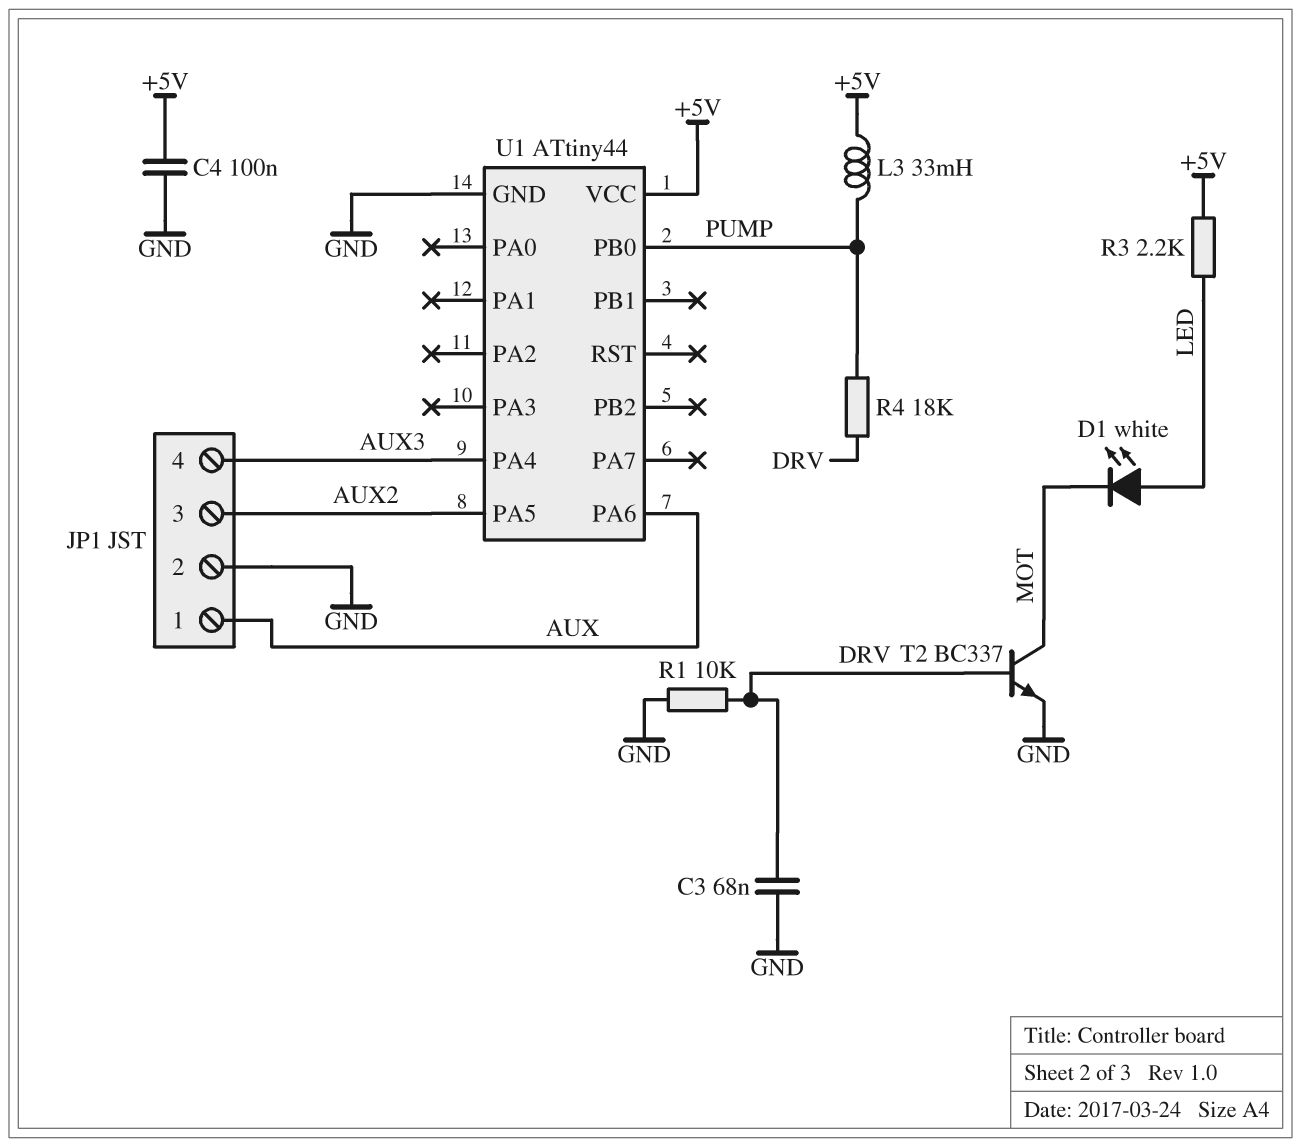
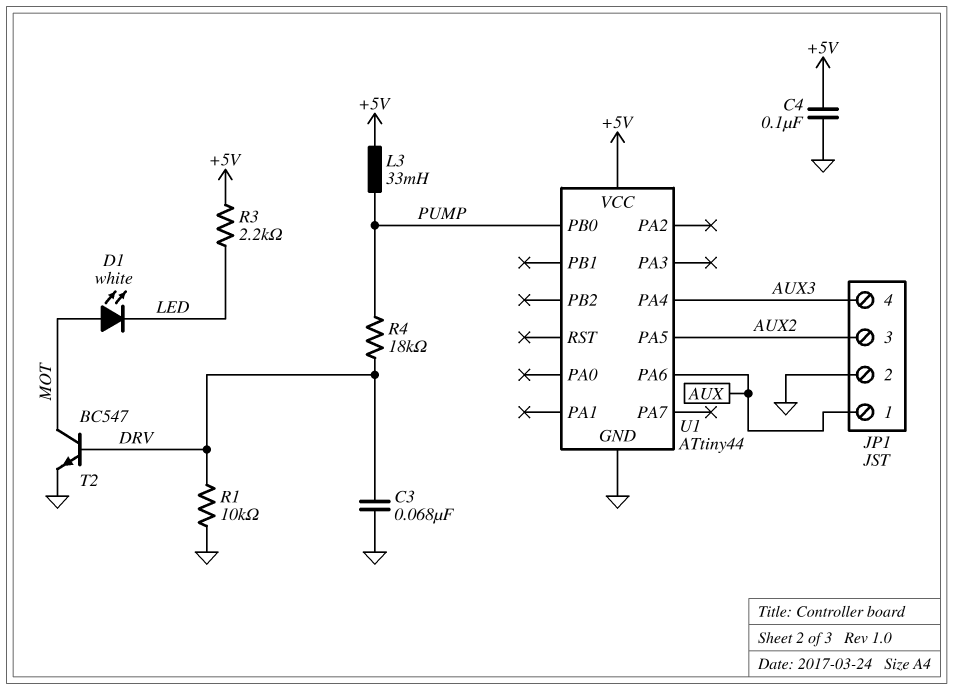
D1: LED white (A LED, K MOT) -> LED white (A MOT, K LED)
T2: NPN BC337 (B DRV, C MOT, E GND) -> NPN BC547 (B DRV, C MOT, E GND)

